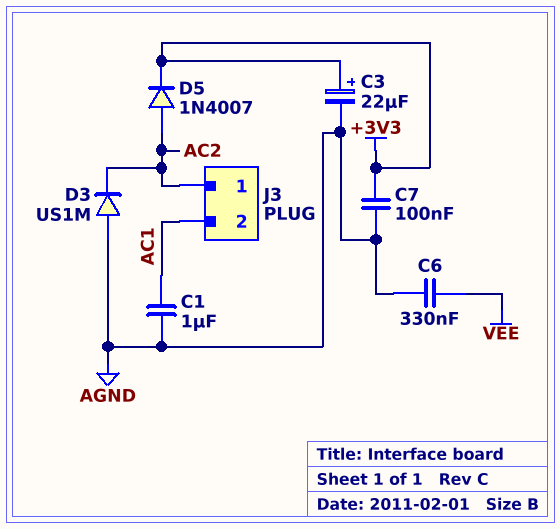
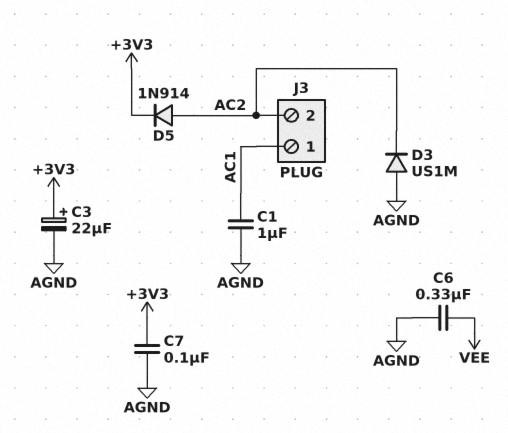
D5: diode 1N4007 (A AC2, K +3V3) -> diode 1N914 (A AC2, K +3V3)
J3 pin 1: AC2 -> AC1
J3 pin 2: AC1 -> AC2

